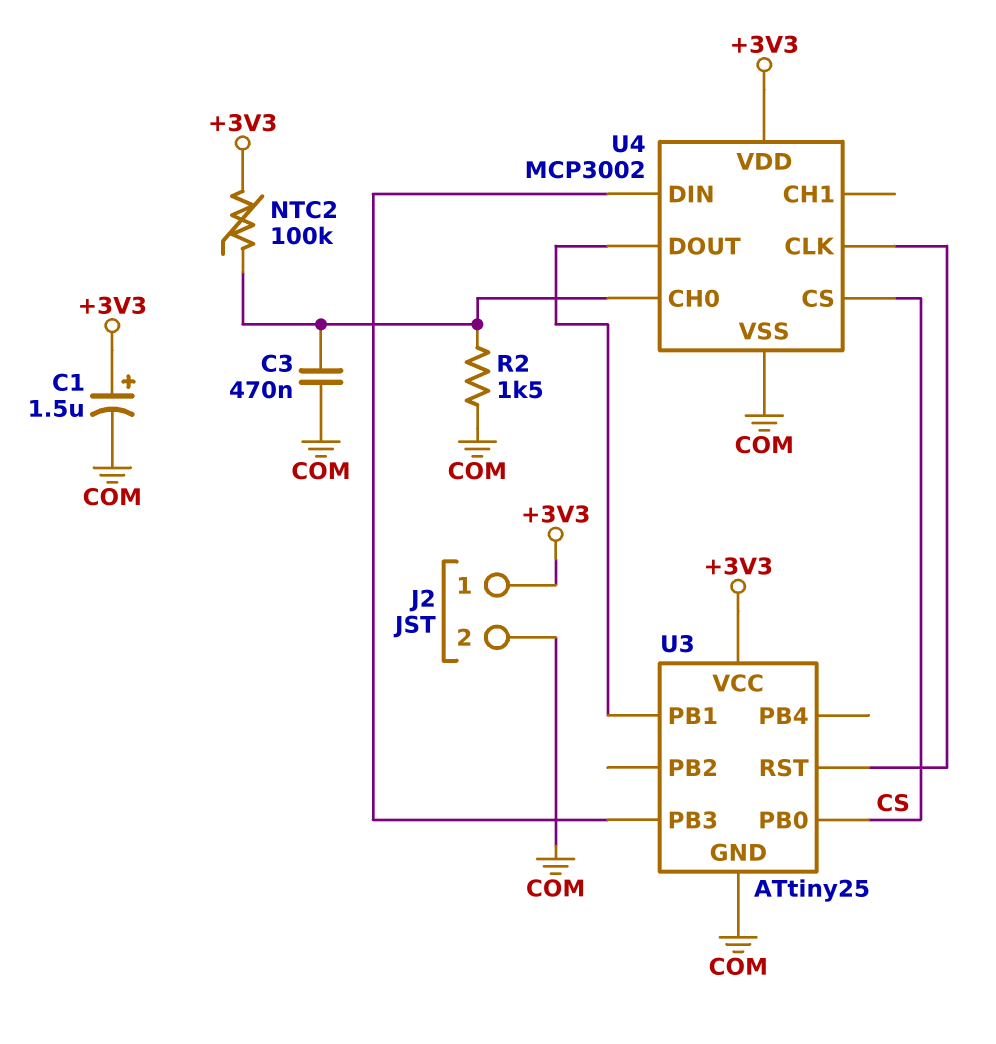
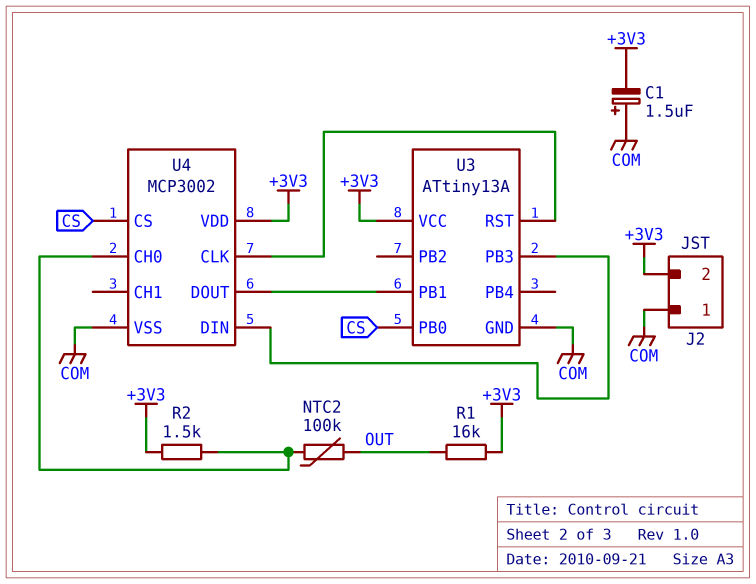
C1: 1.5uF (plus +3V3, minus COM) -> 1.5uF (plus COM, minus +3V3)
C3: 470nF (COM, U4/CH0) -> none
J2 pin 1: +3V3 -> COM
J2 pin 2: COM -> +3V3
NTC2: 100k (+3V3, U4/CH0) -> 100k (OUT, U4/CH0)
R1: none -> 16k (+3V3, OUT)
R2: 1.5k (COM, U4/CH0) -> 1.5k (+3V3, U4/CH0)
U3: ATtiny25 -> ATtiny13A

